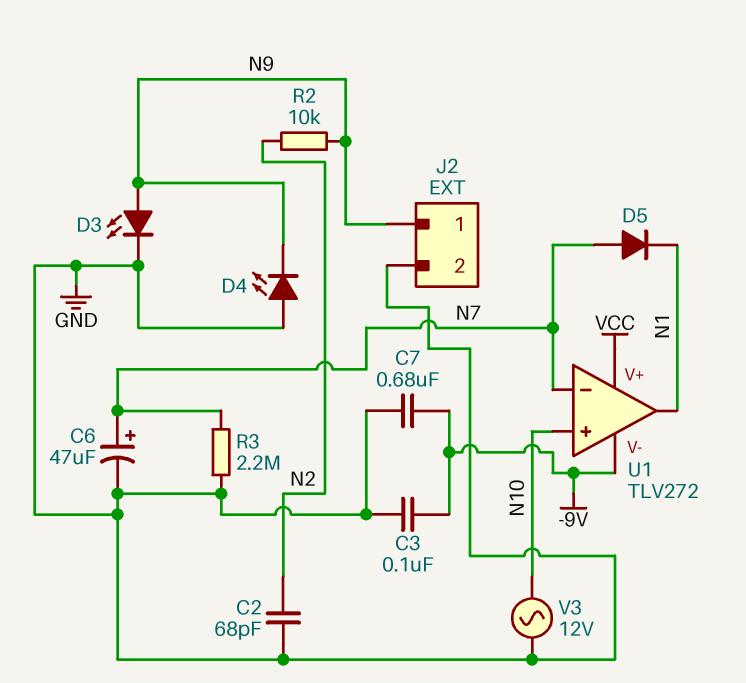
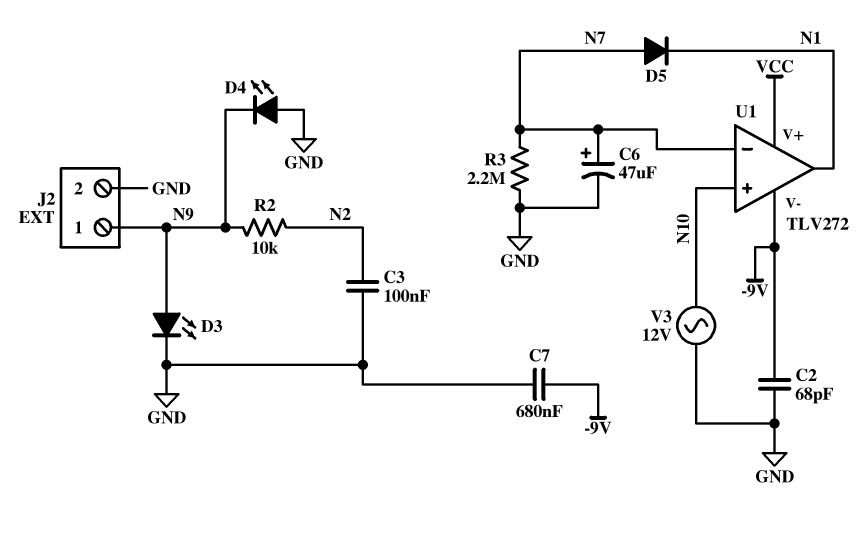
C2: 68pF (GND, N2) -> 68pF (-9V, GND)
C3: 100nF (-9V, GND) -> 100nF (GND, N2)

